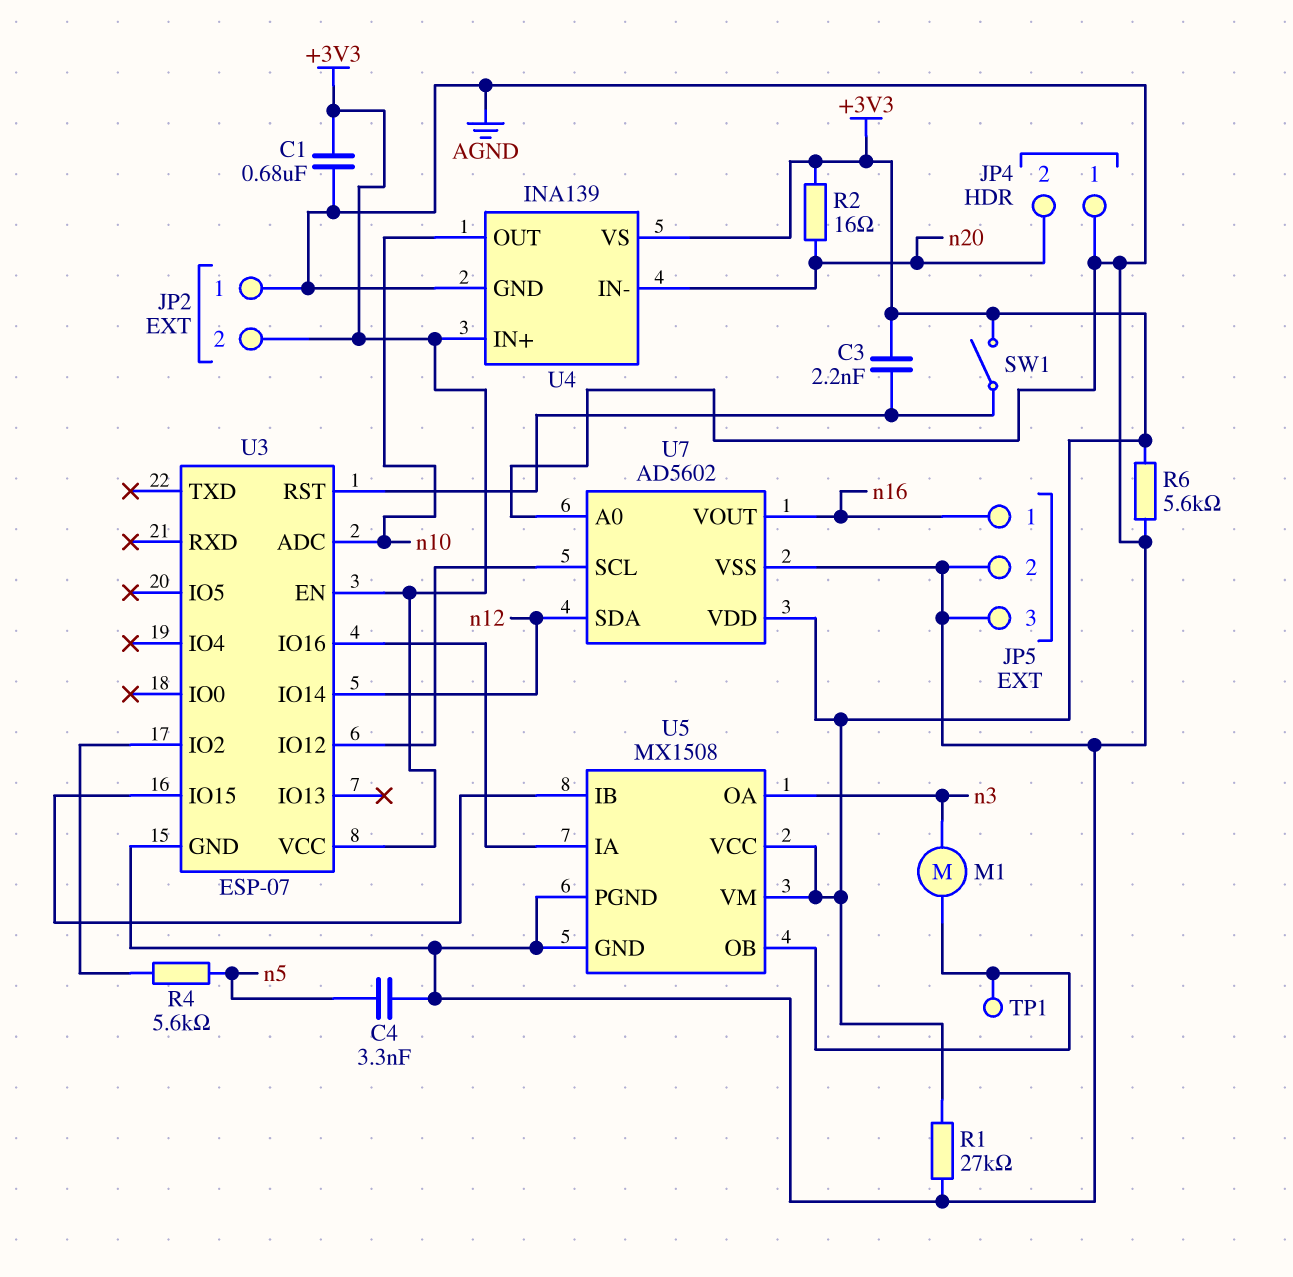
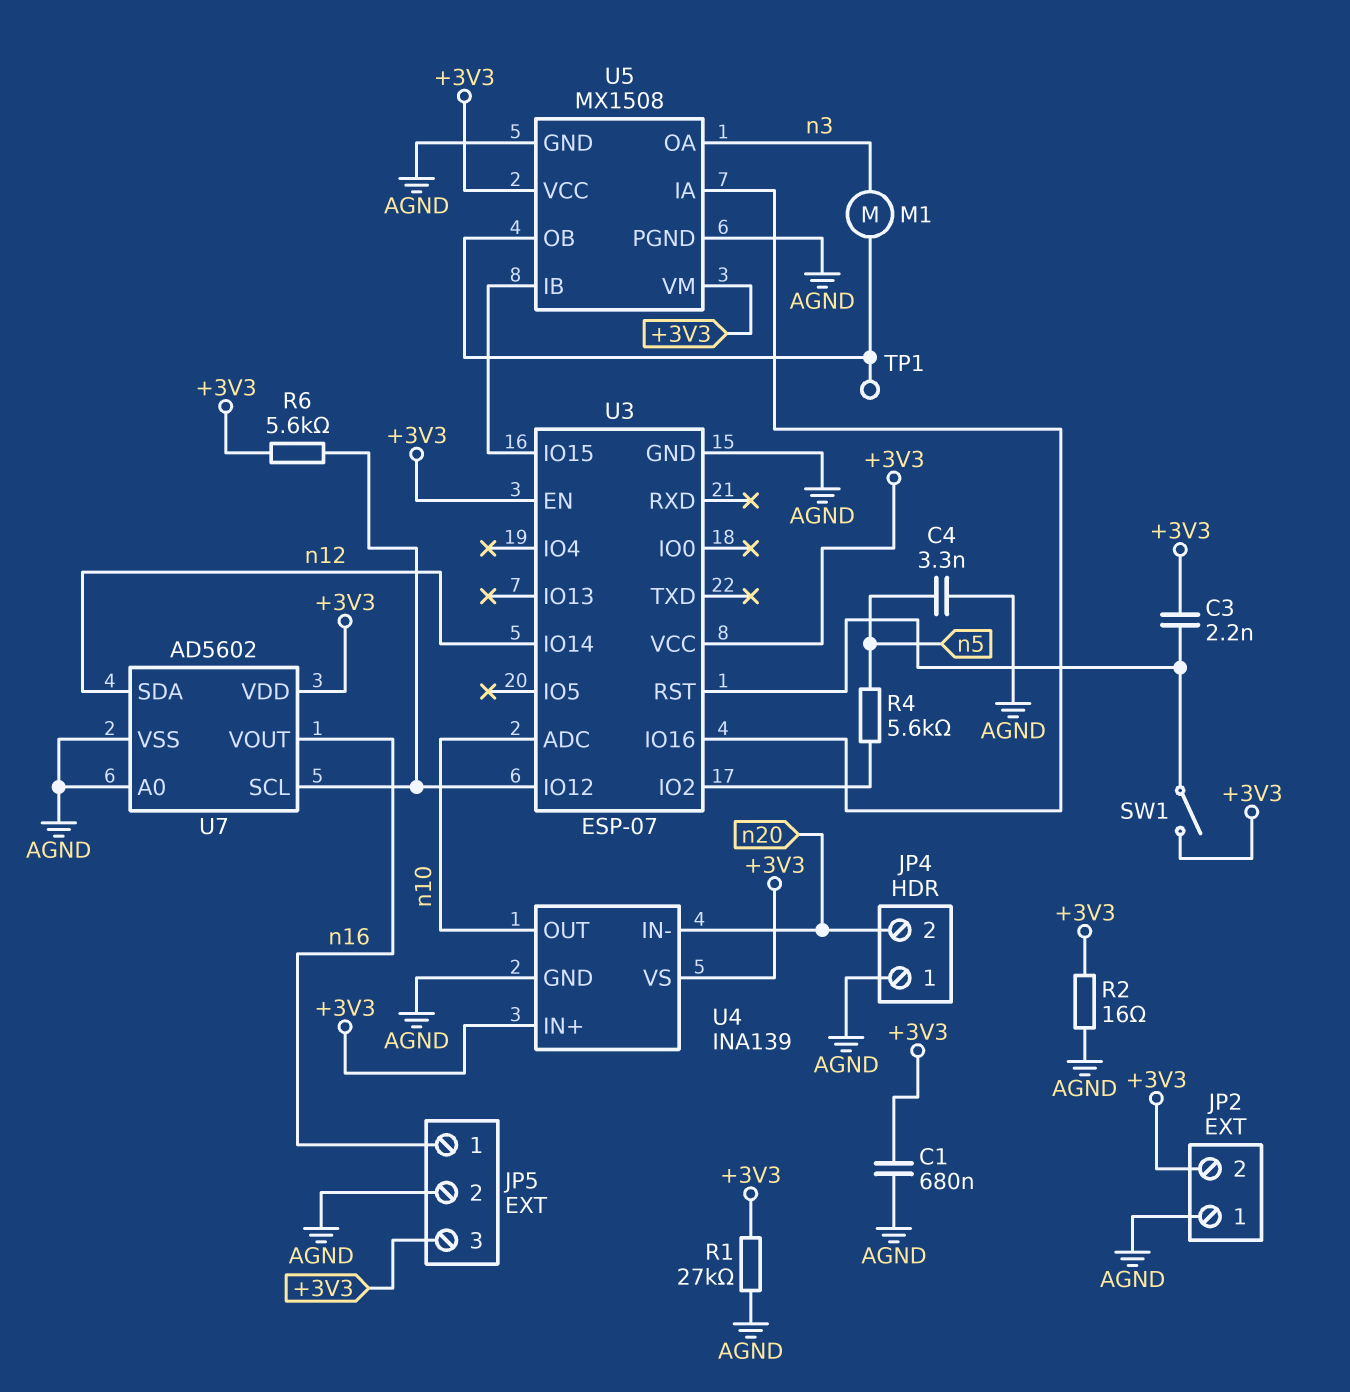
JP5 pin 3: AGND -> +3V3
R2: 16 (+3V3, n20) -> 16 (+3V3, AGND)
R6: 5.6k (+3V3, AGND) -> 5.6k (+3V3, U3/IO12)

